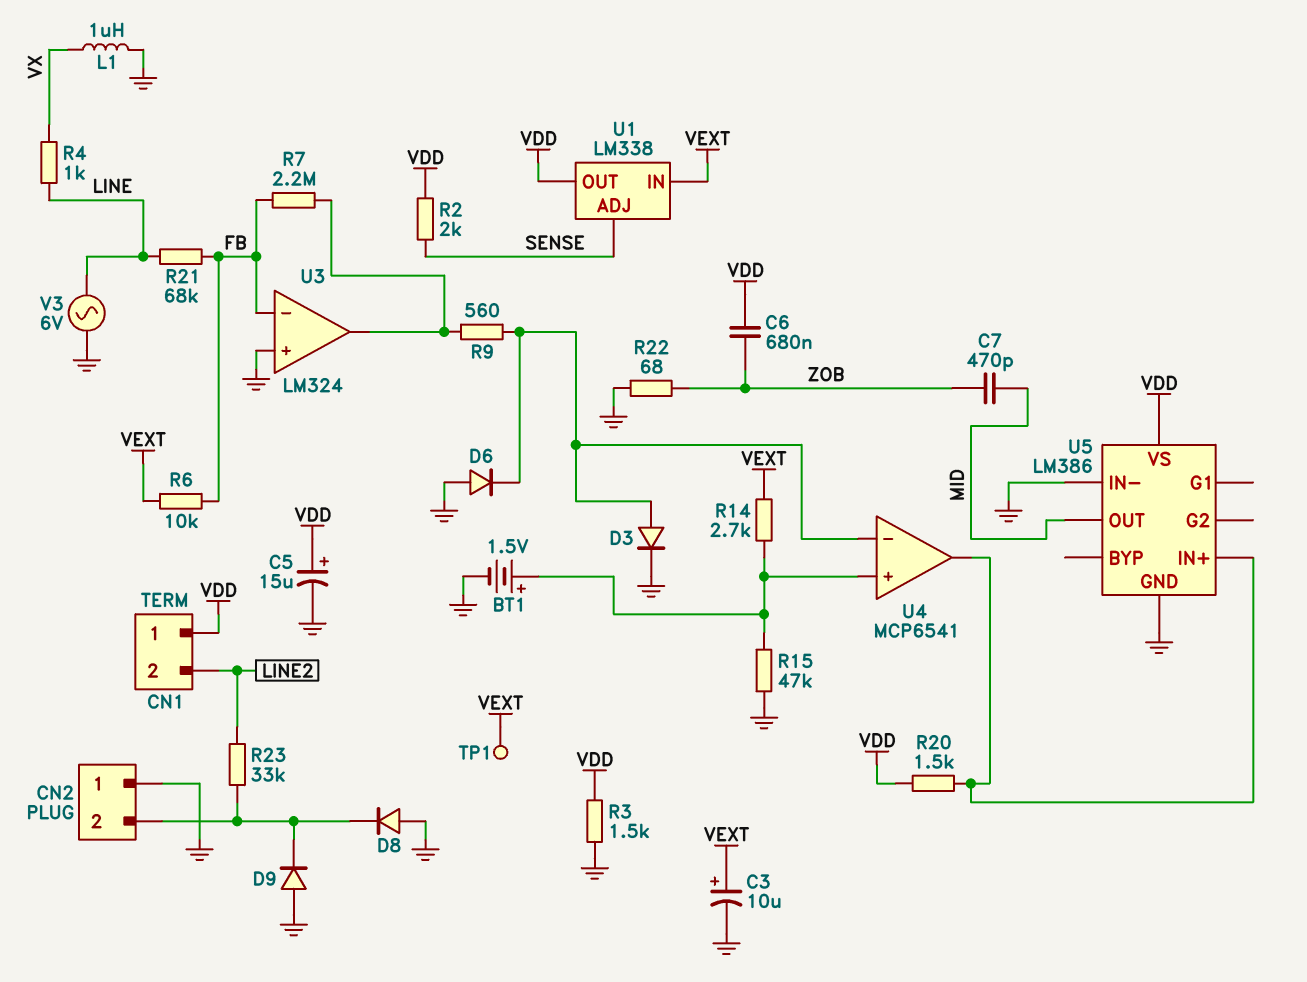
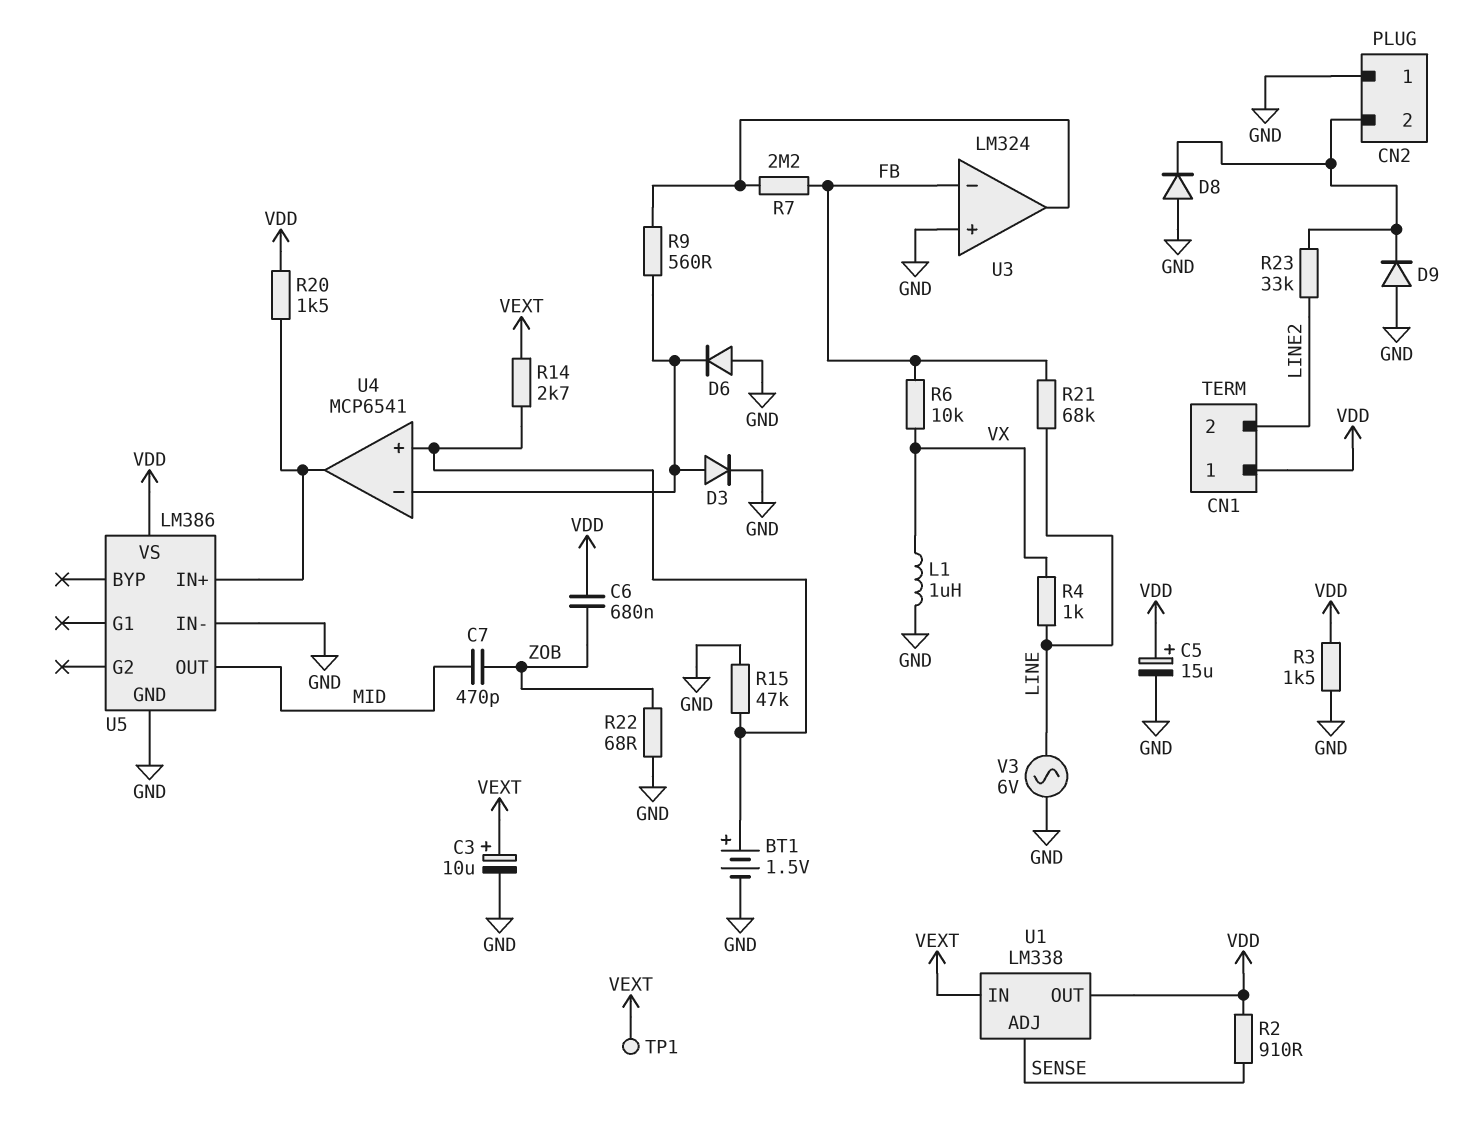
R2: 2k (SENSE, VDD) -> 910 (SENSE, VDD)
R6: 10k (FB, VEXT) -> 10k (FB, VX)

